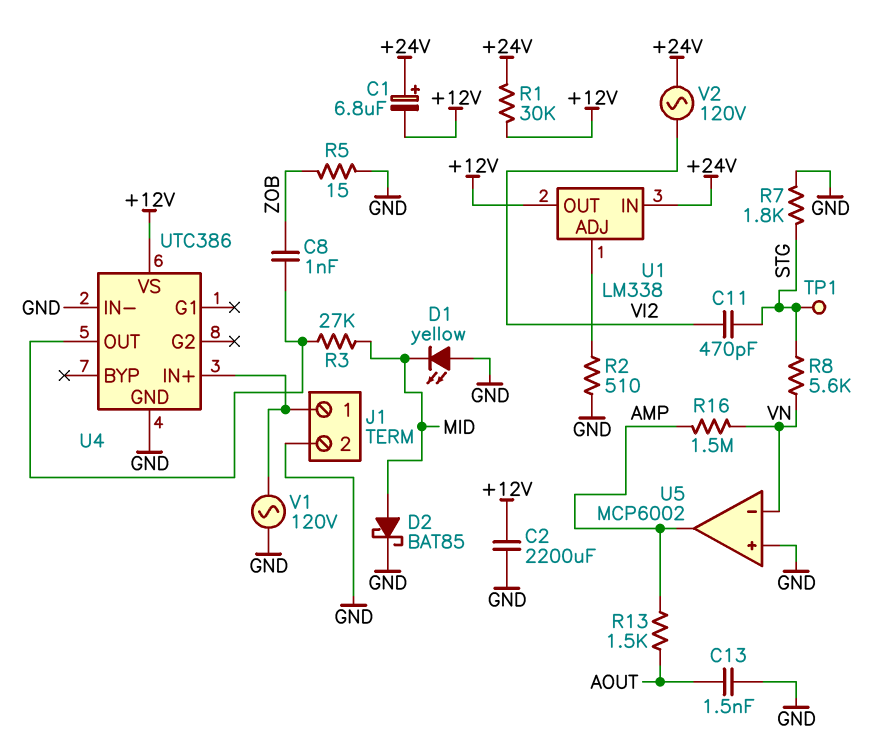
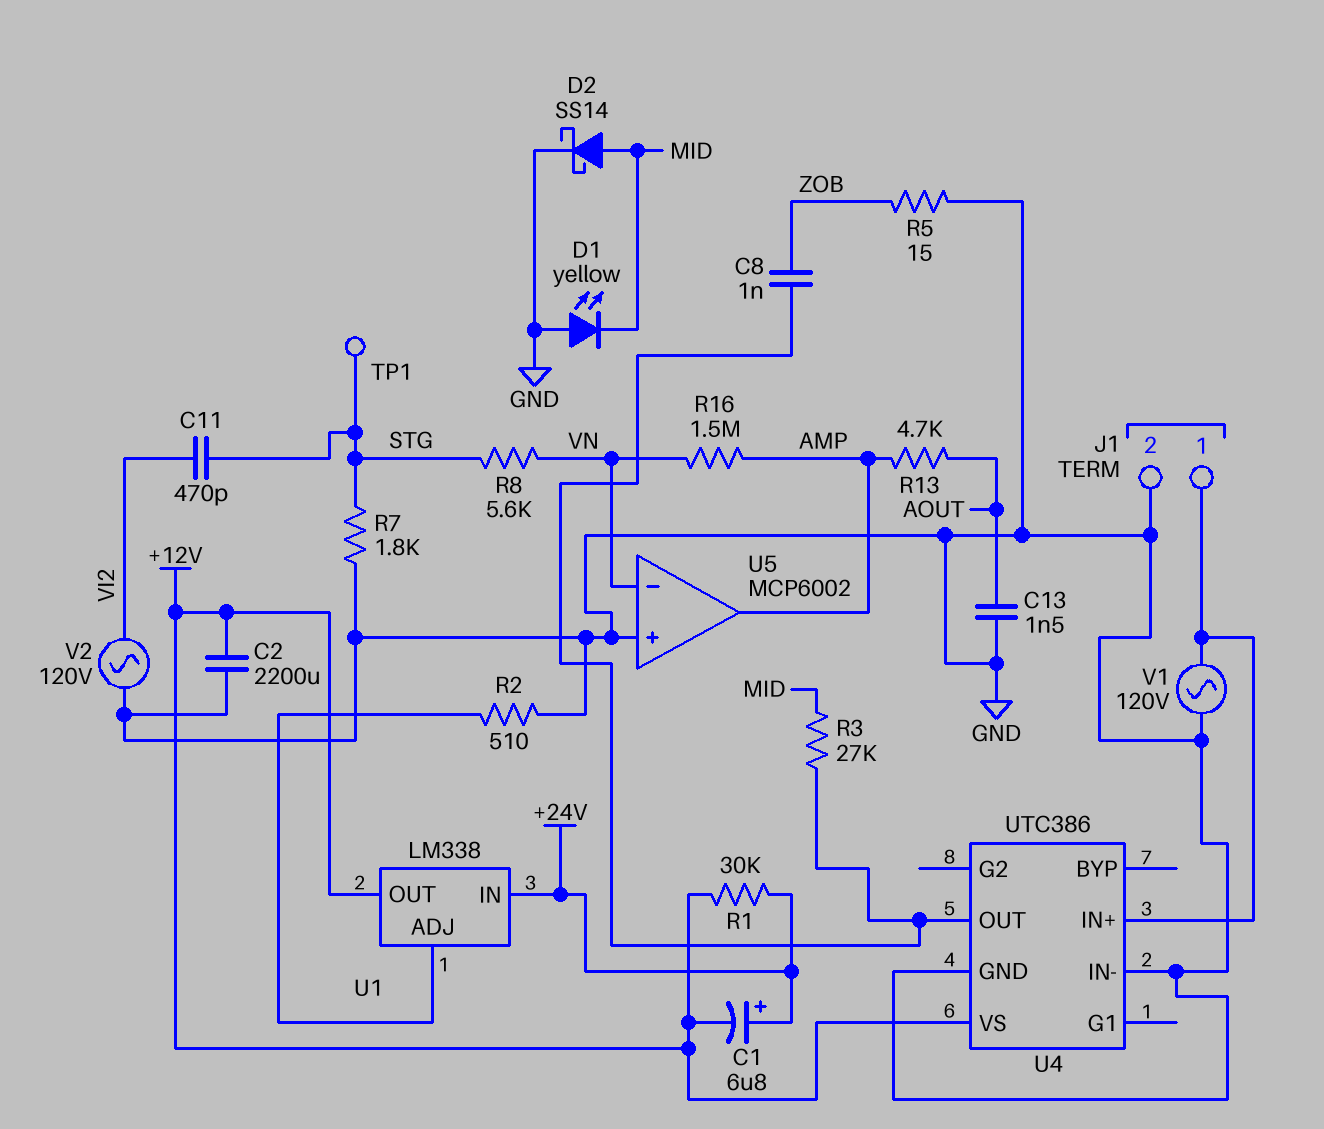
D2: schottky BAT85 (A MID, K GND) -> schottky SS14 (A MID, K GND)
R13: 1.5k (AMP, AOUT) -> 4.7k (AMP, AOUT)
V2: AC 120V (+24V, VI2) -> AC 120V (GND, VI2)

